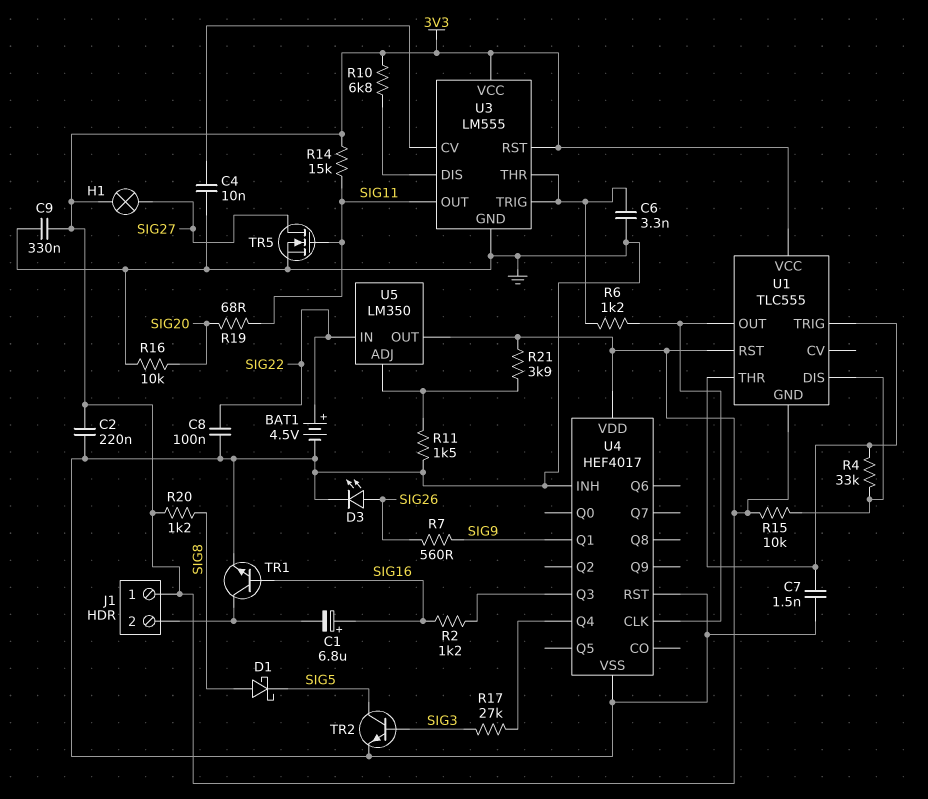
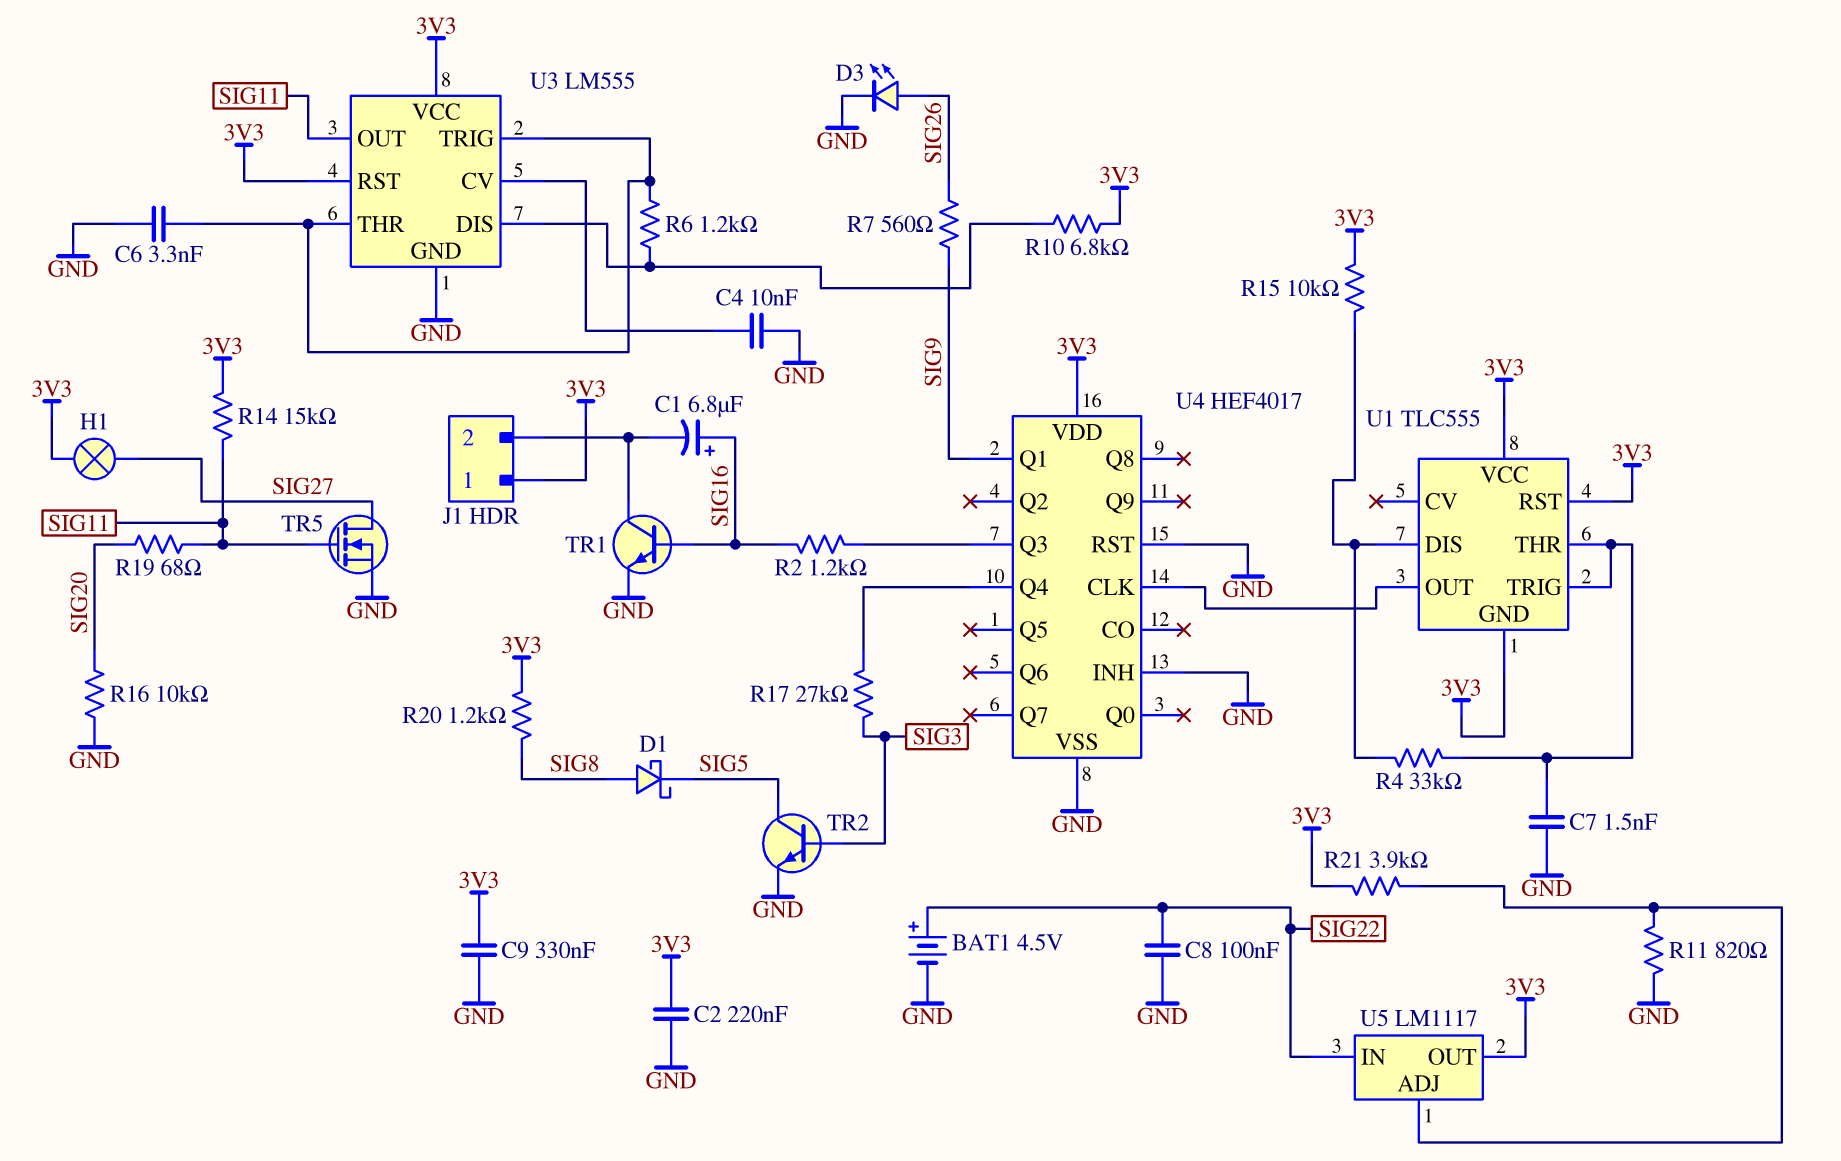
R6: 1.2k (U1/OUT, U3/THR) -> 1.2k (U3/DIS, U3/THR)
R11: 1.5k (GND, U5/ADJ) -> 820 (GND, U5/ADJ)
U5: LM350 -> LM1117

